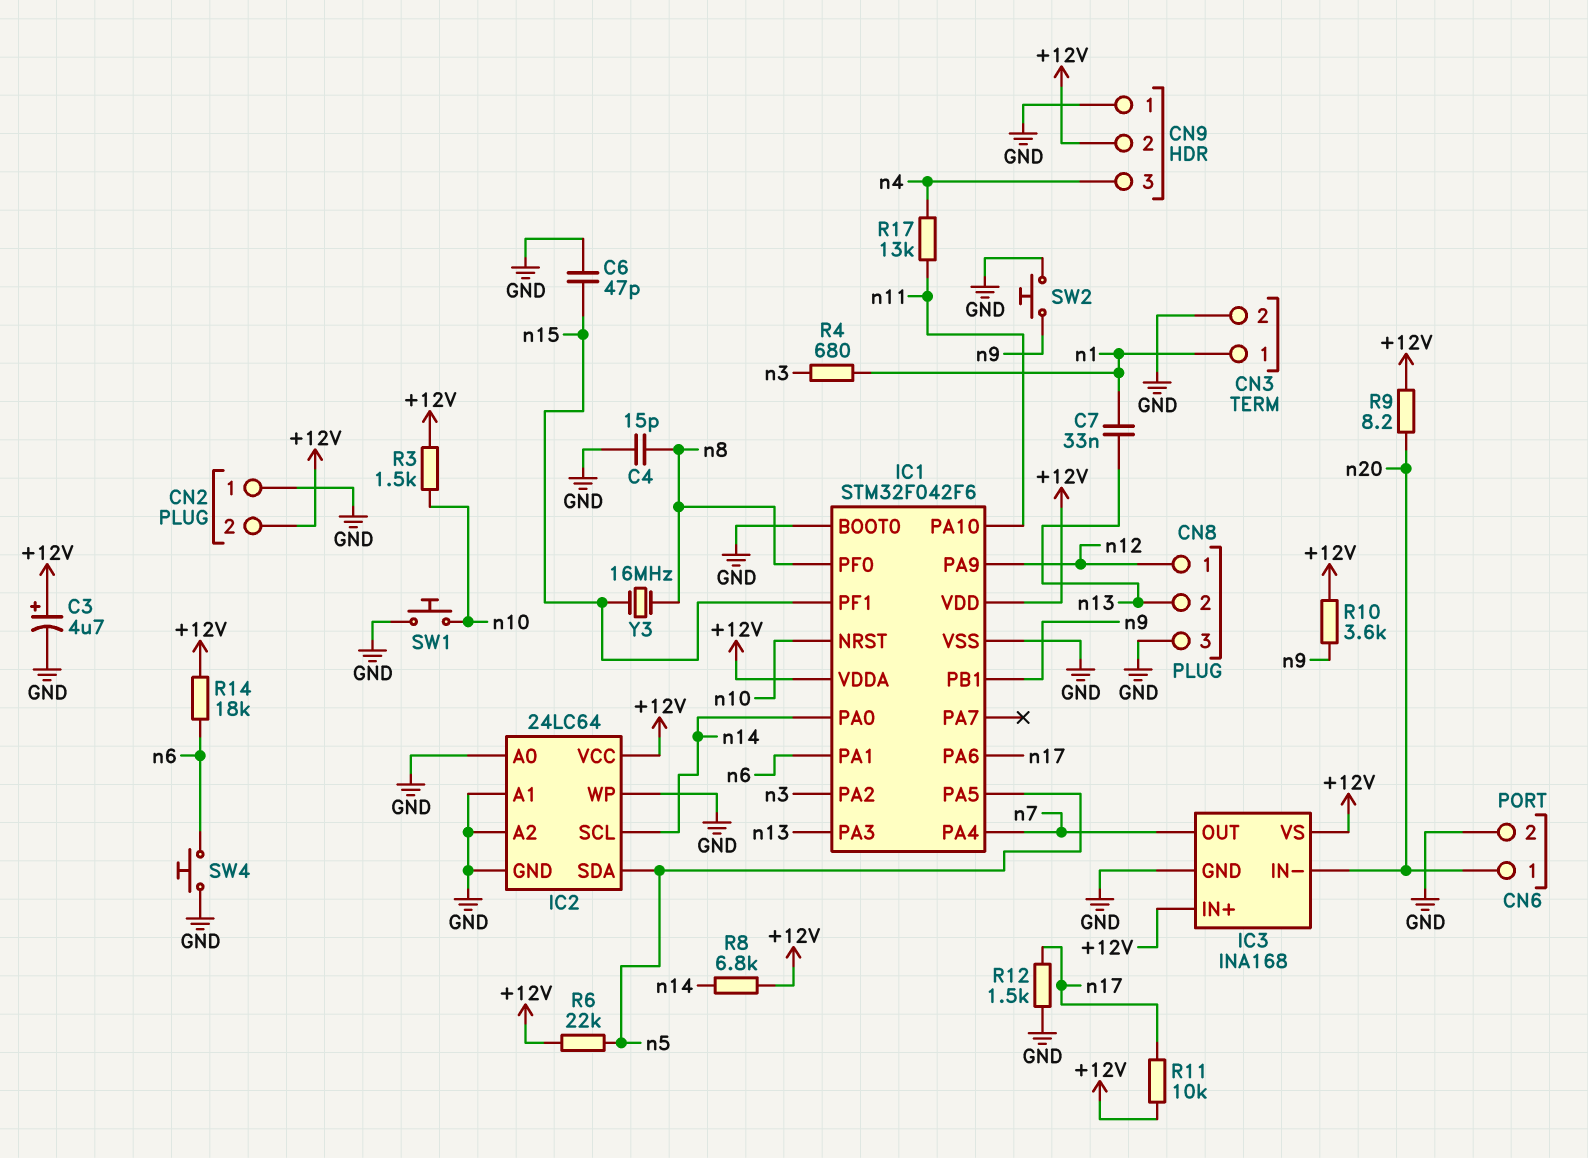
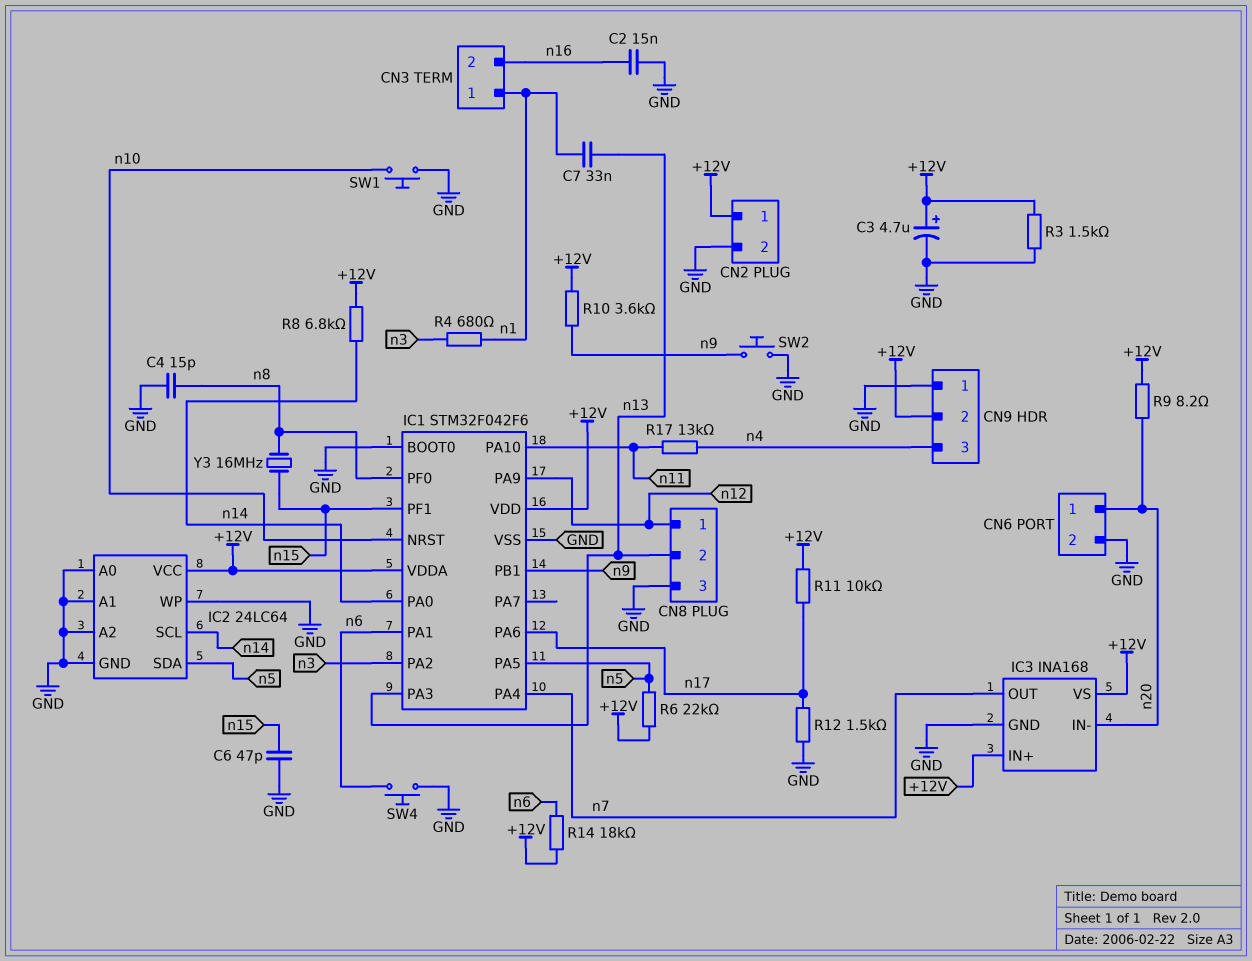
C2: none -> 15nF (GND, n16)
CN2 pin 1: GND -> +12V
CN2 pin 2: +12V -> GND
CN3 pin 2: GND -> n16
R3: 1.5k (+12V, n10) -> 1.5k (+12V, GND)

